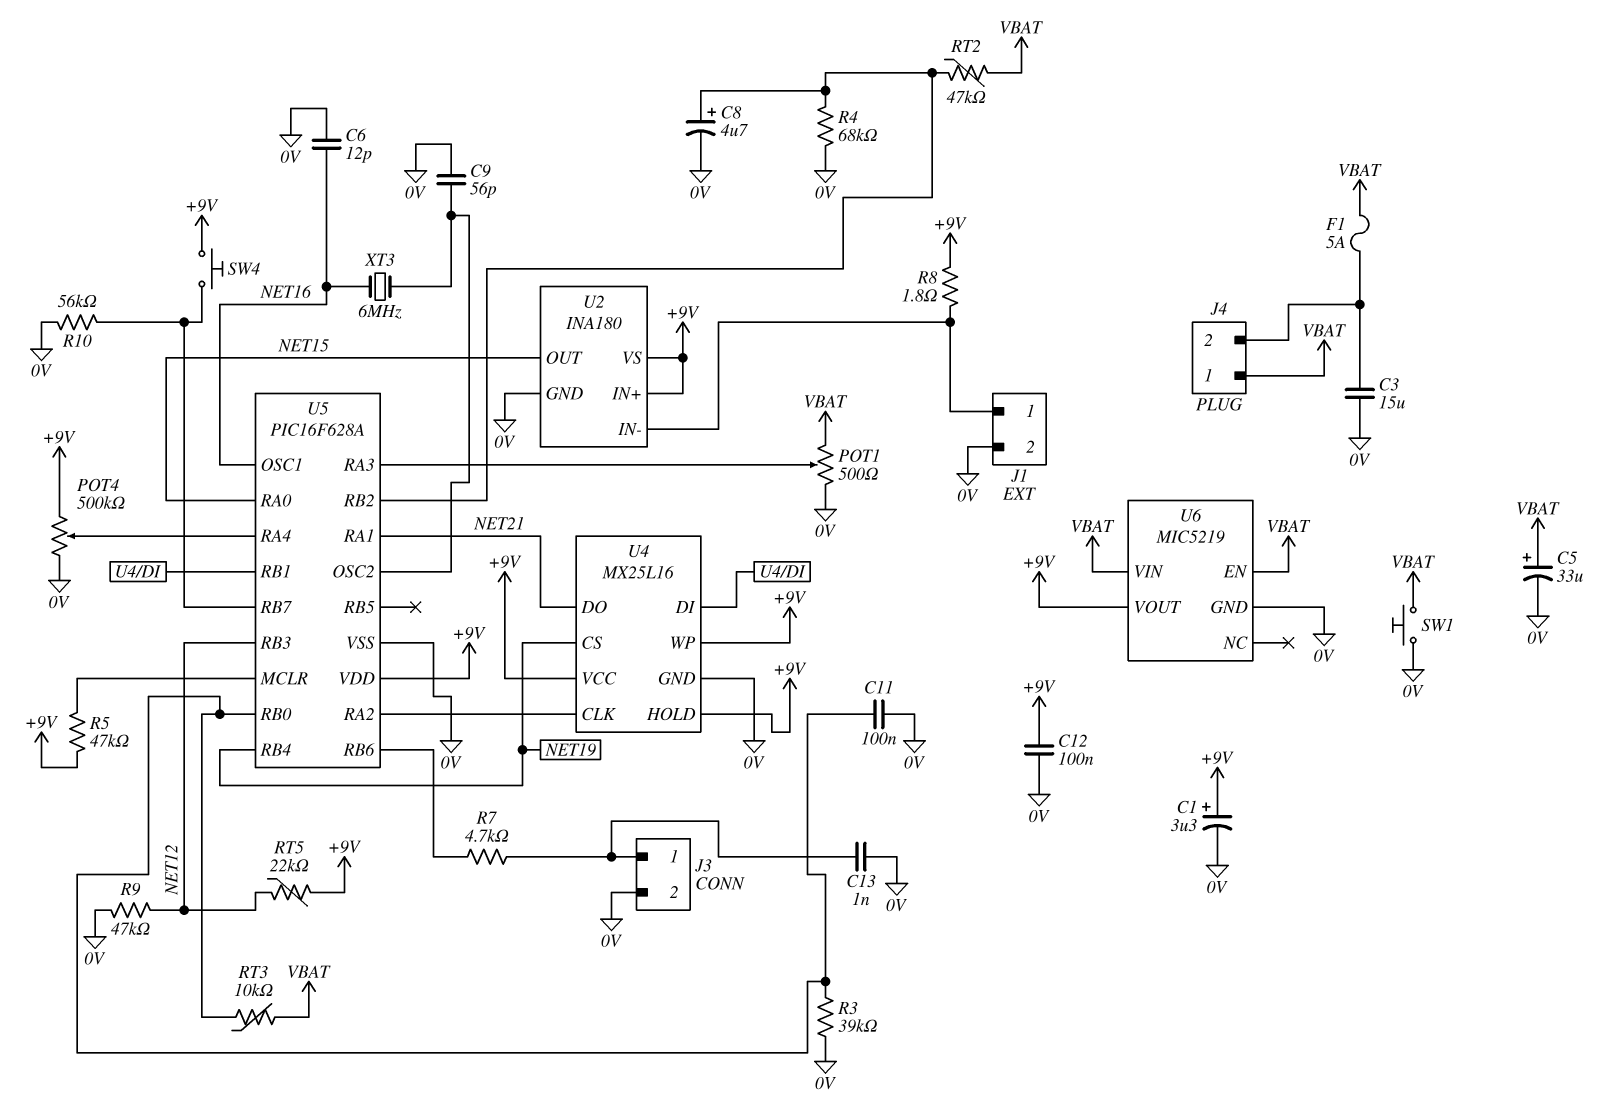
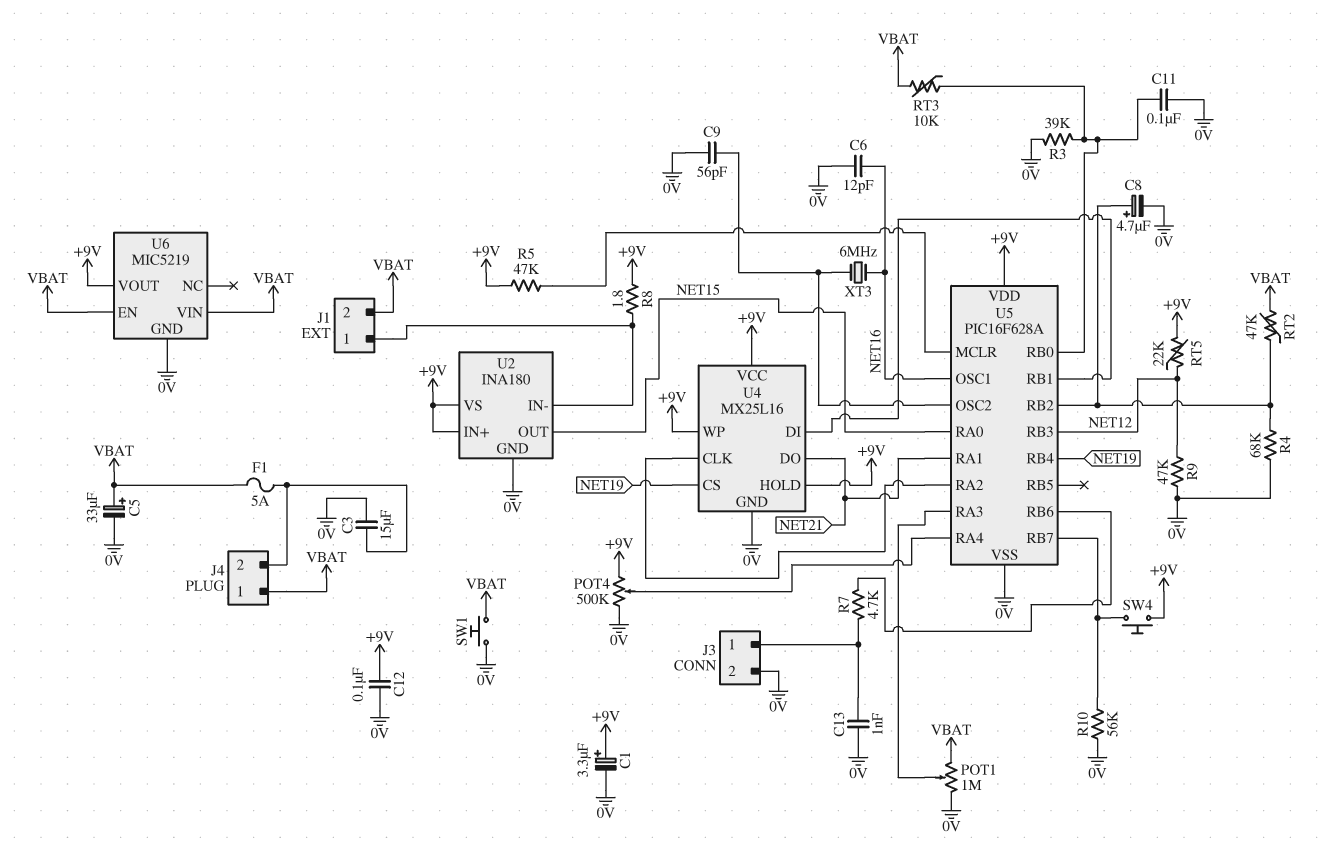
J1 pin 2: 0V -> VBAT
POT1: 500 (0V, VBAT, wiper U5/RA3) -> 1M (0V, VBAT, wiper U5/RA3)

